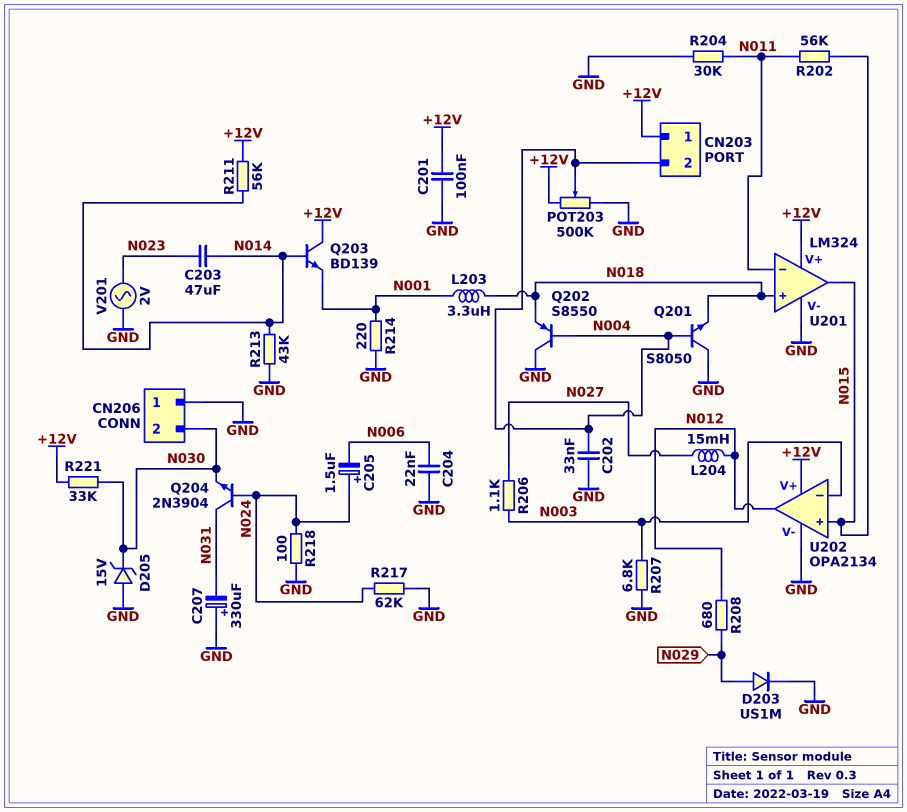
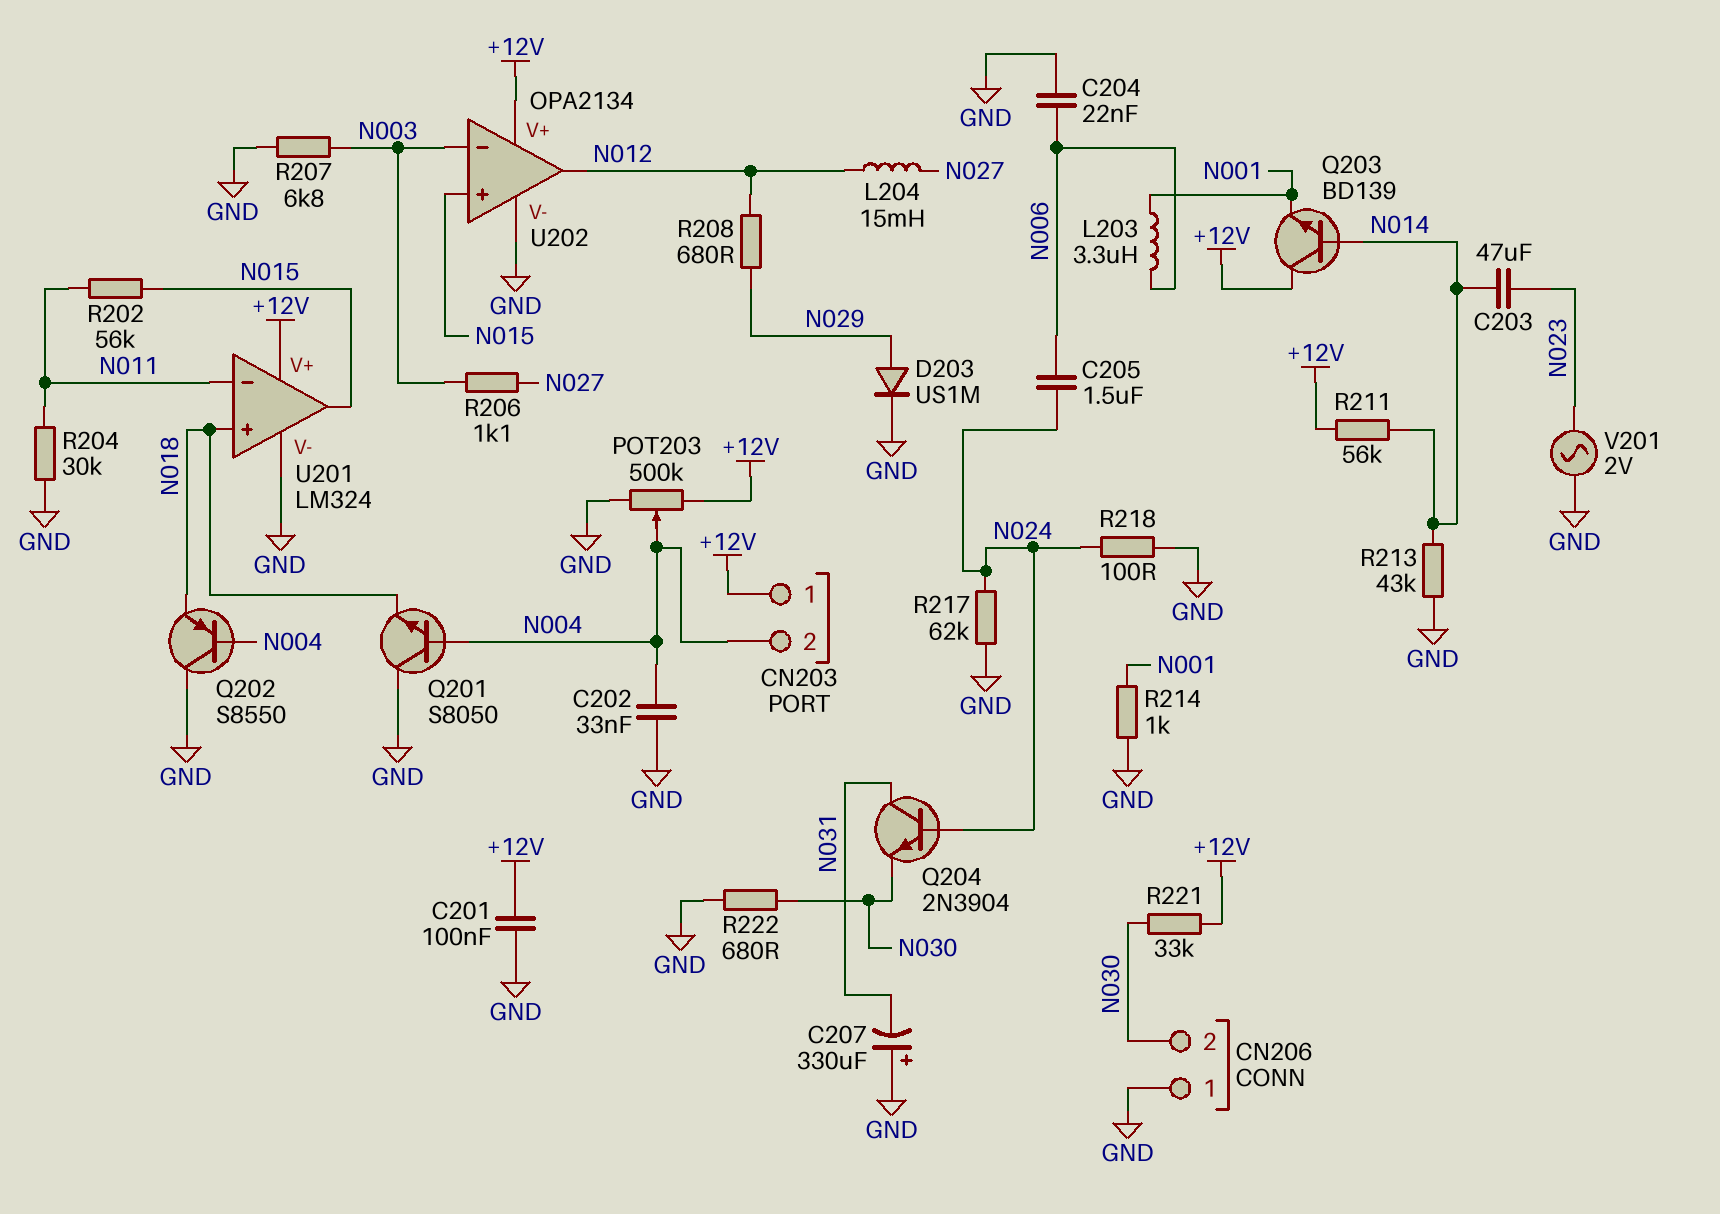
C205: 1.5uF (plus N024, minus N006) -> 1.5uF (N006, N024)
D205: zener 15V (A GND, K N030) -> none
L203: 3.3uH (N001, N018) -> 3.3uH (N001, N006)
R214: 220 (GND, N001) -> 1k (GND, N001)
R222: none -> 680 (GND, N030)

